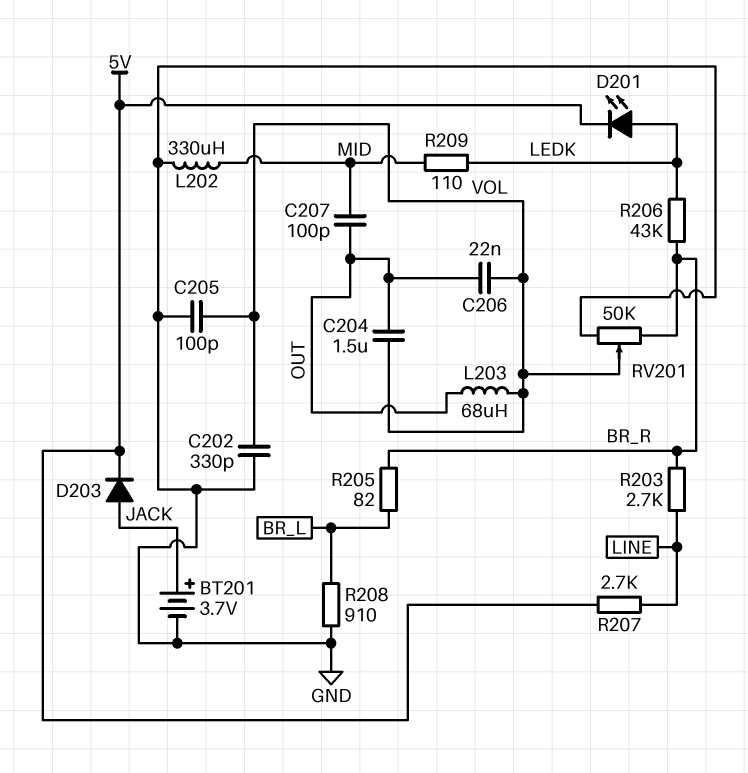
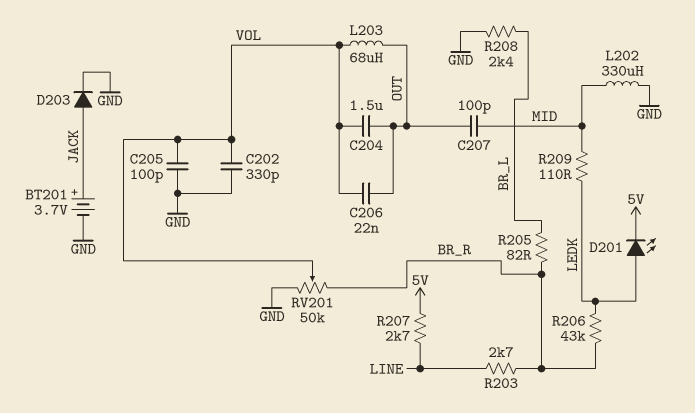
D203: diode (A JACK, K 5V) -> diode (A JACK, K GND)
R208: 910 (BR_L, GND) -> 2.4k (BR_L, GND)

